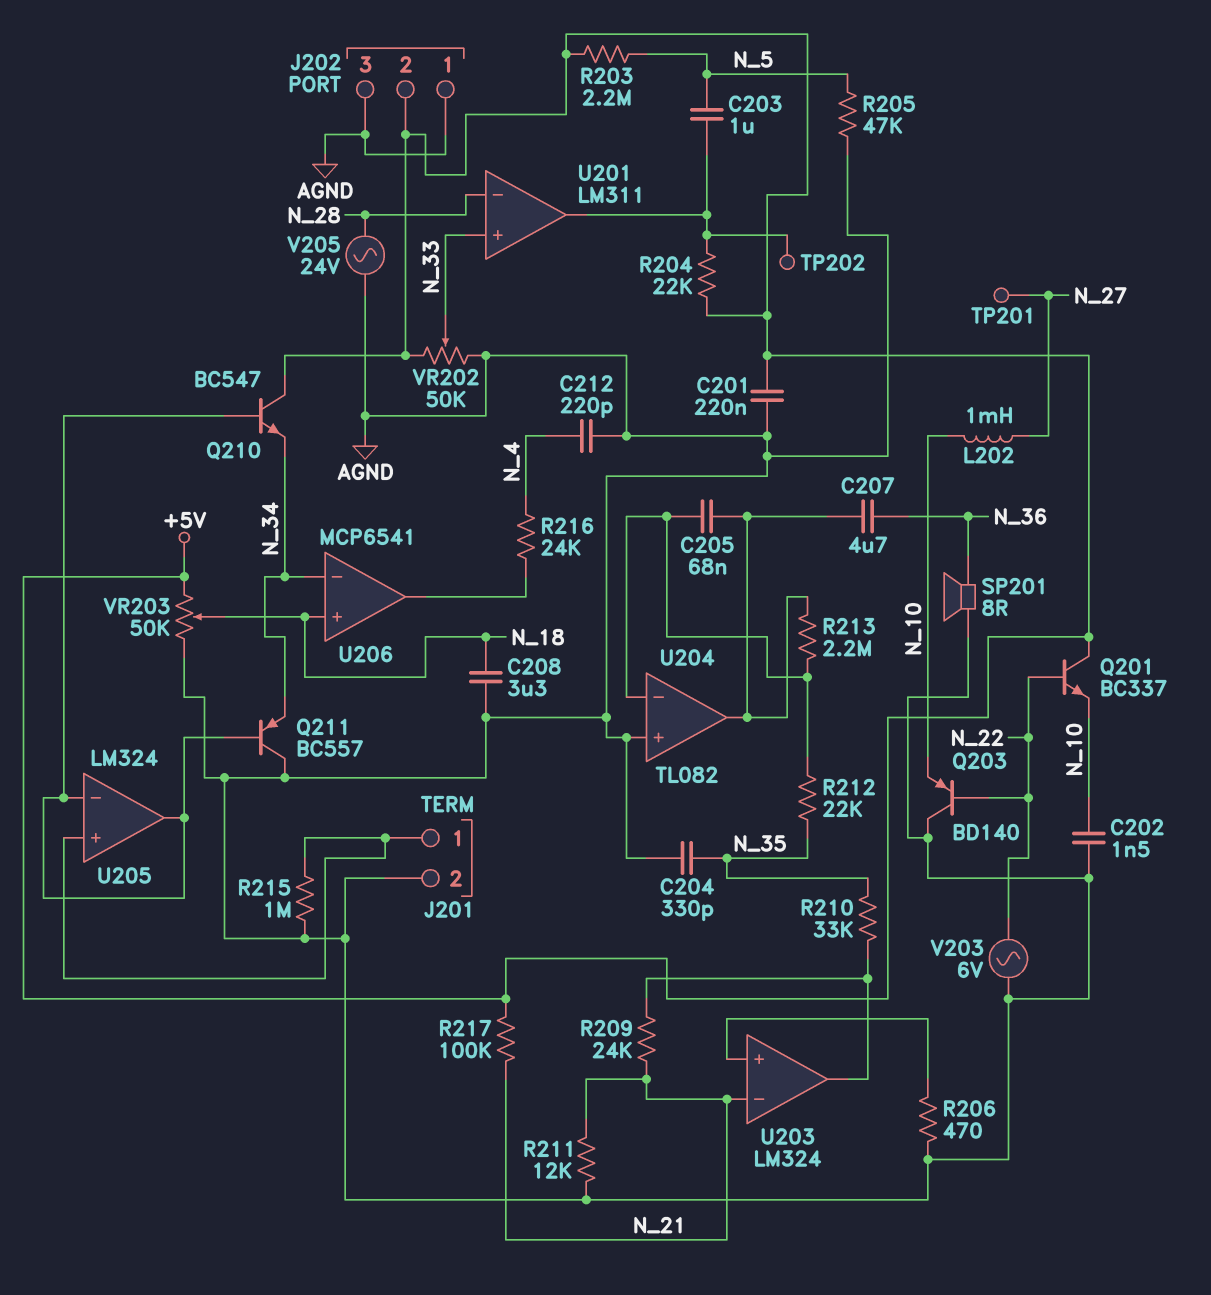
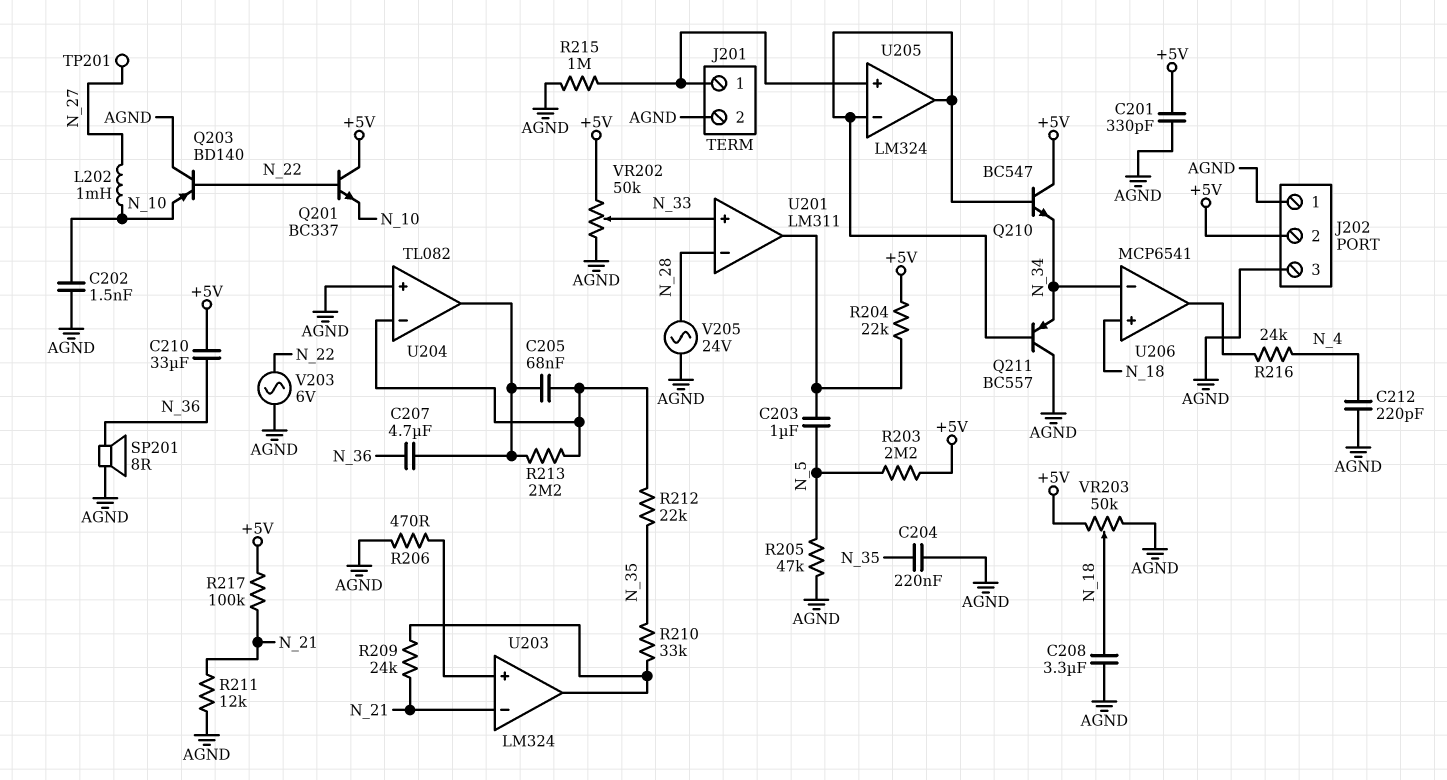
C201: 220nF (+5V, AGND) -> 330pF (+5V, AGND)
C204: 330pF (AGND, N_35) -> 220nF (AGND, N_35)
C210: none -> 33uF (+5V, N_36)
TP202: test point (U201/out) -> none

